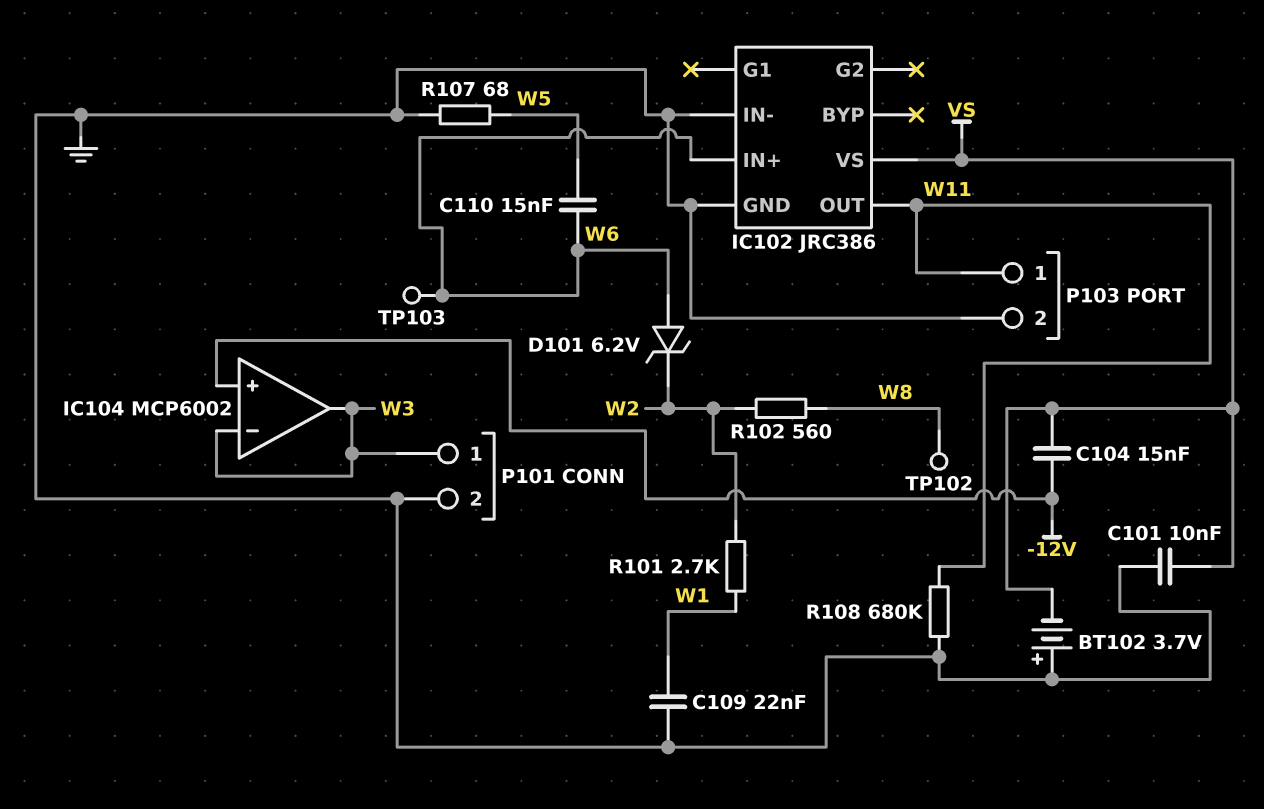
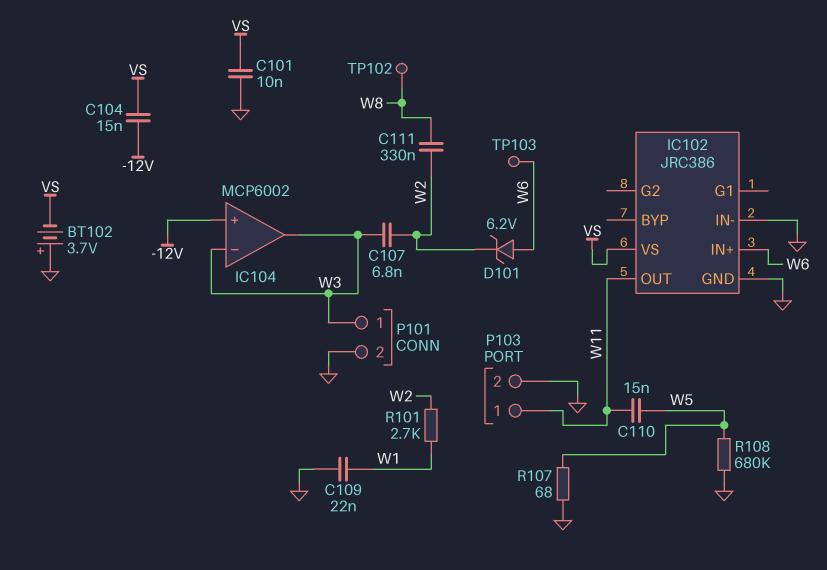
C107: none -> 6.8nF (W2, W3)
C110: 15nF (W5, W6) -> 15nF (W5, W11)
C111: none -> 330nF (W2, W8)
R102: 560 (W2, W8) -> none
R108: 680k (GND, W11) -> 680k (GND, W5)

